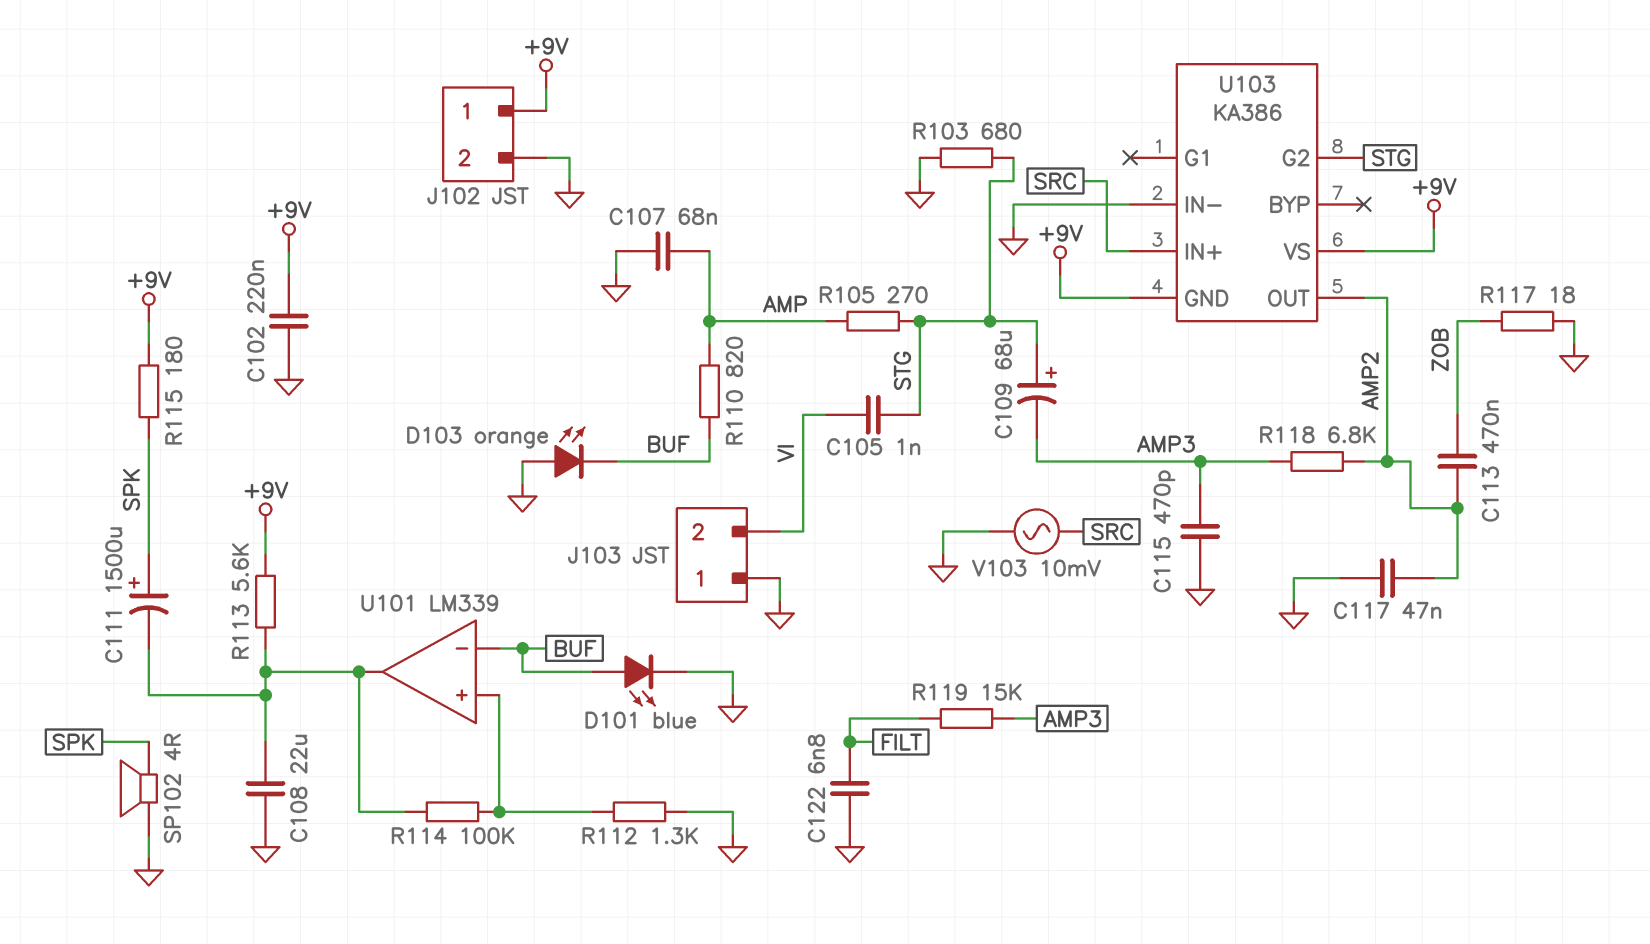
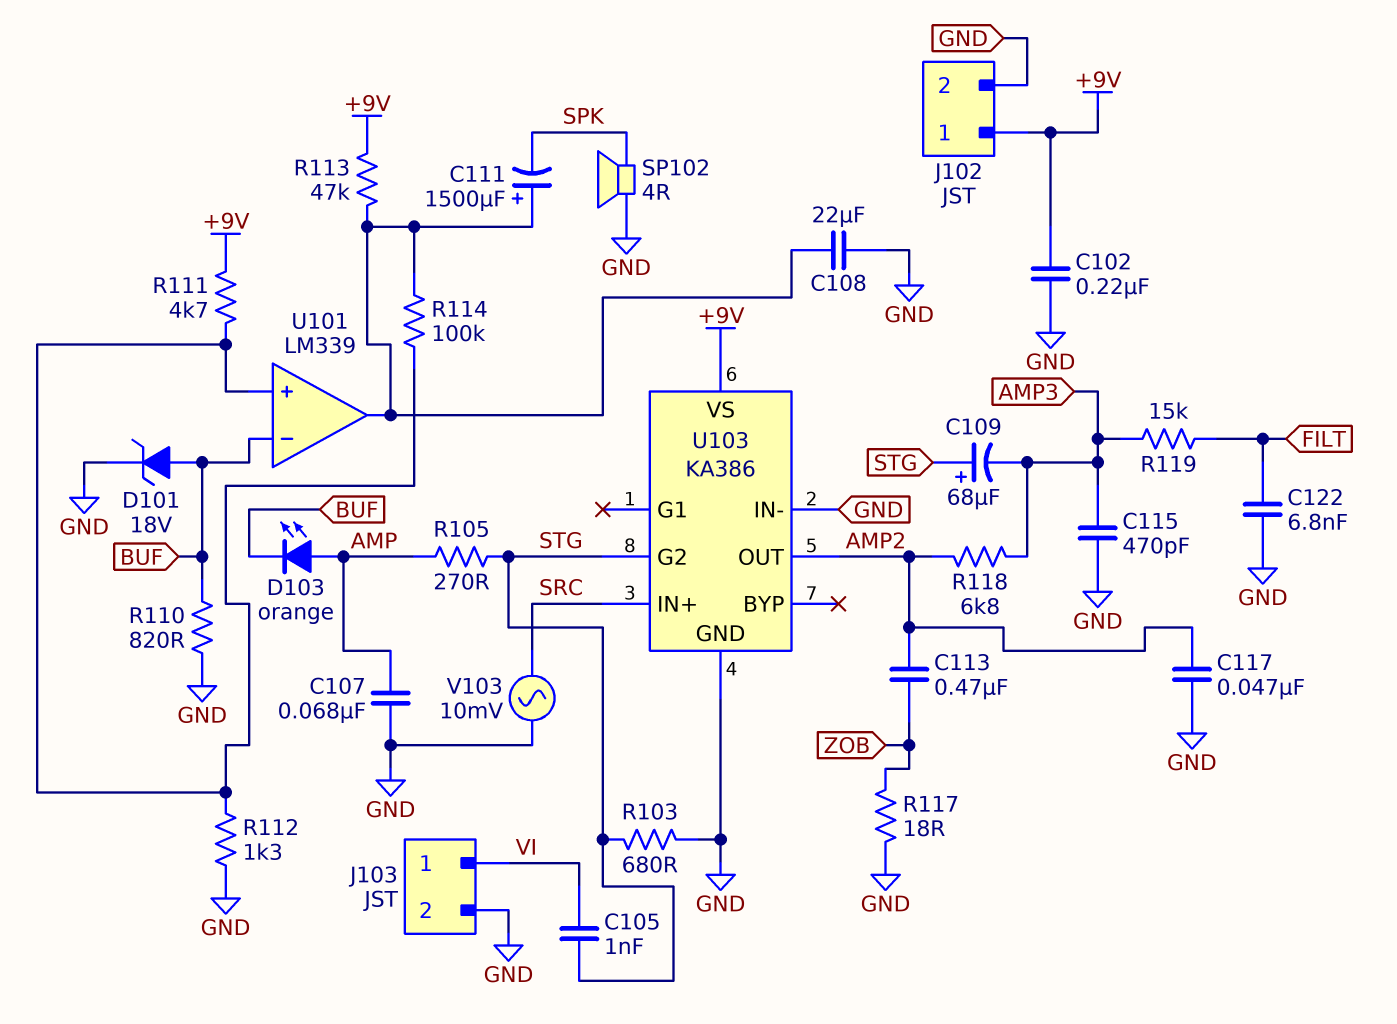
C111: 1500uF (plus SPK, minus U101/out) -> 1500uF (plus U101/out, minus SPK)
D101: LED blue (A BUF, K GND) -> zener 18V (A BUF, K GND)
D103: LED orange (A GND, K BUF) -> LED orange (A AMP, K BUF)
J103 pin 1: GND -> VI
J103 pin 2: VI -> GND
R110: 820 (AMP, BUF) -> 820 (BUF, GND)
R111: none -> 4.7k (+9V, U101/in+)
R113: 5.6k (+9V, U101/out) -> 47k (+9V, U101/out)
R115: 180 (+9V, SPK) -> none
U103 pin GND: +9V -> GND

